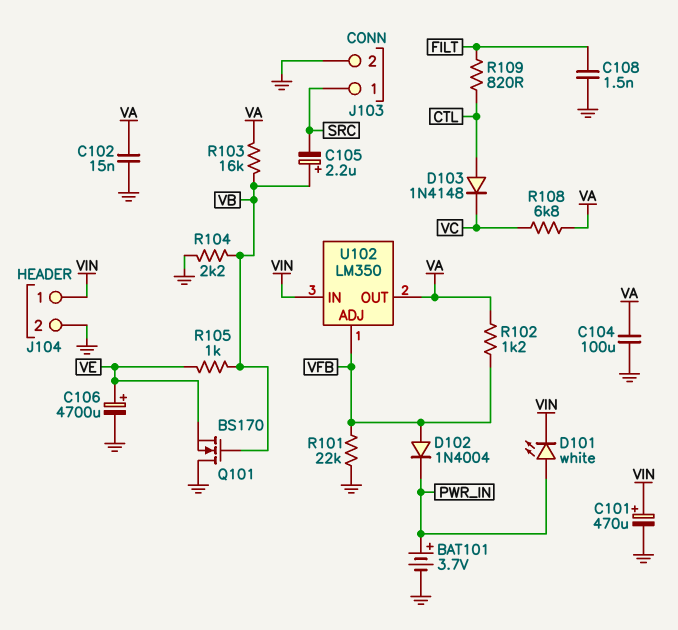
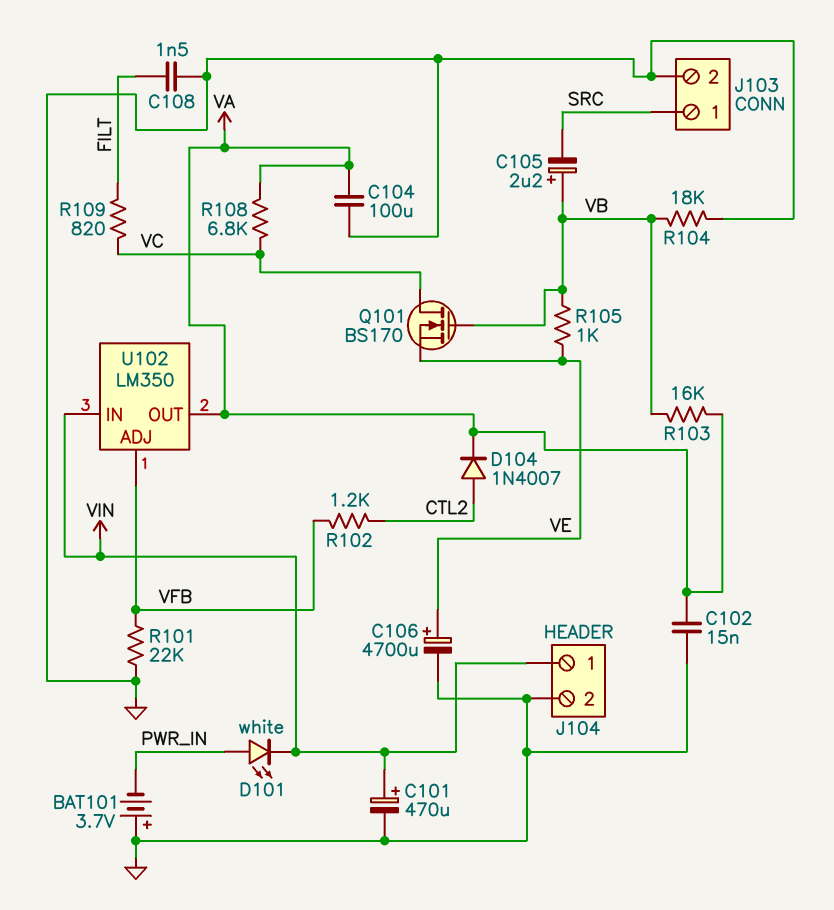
BAT101: 3.7V (plus PWR_IN, minus GND) -> 3.7V (plus GND, minus PWR_IN)
D102: diode 1N4004 (A VFB, K PWR_IN) -> none
D103: diode 1N4148 (A CTL, K VC) -> none
D104: none -> diode 1N4007 (A CTL2, K VA)
Q101: NMOS BS170 (G VB, D GND, S VE) -> NMOS BS170 (G VB, D VC, S VE)
R102: 1.2k (VA, VFB) -> 1.2k (CTL2, VFB)
R104: 2.2k (GND, VB) -> 18k (GND, VB)
R109: 820 (CTL, FILT) -> 820 (FILT, VC)

